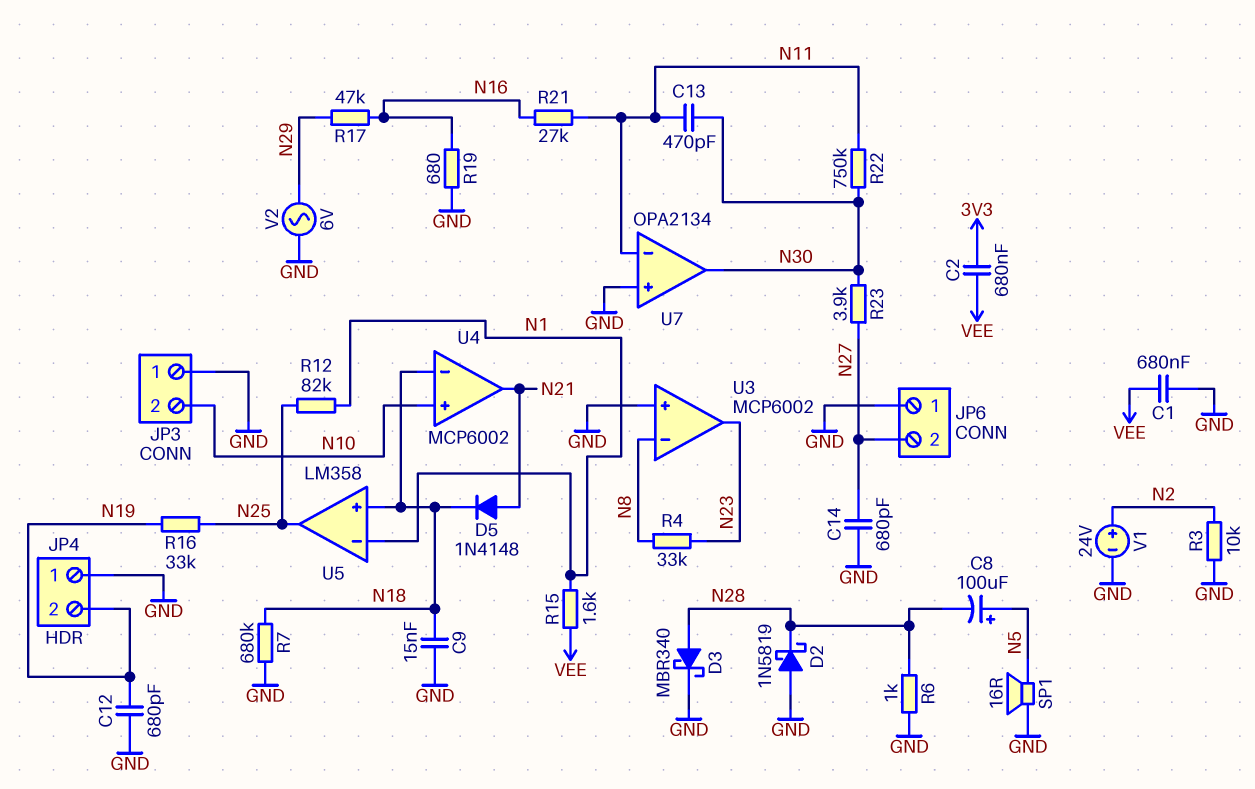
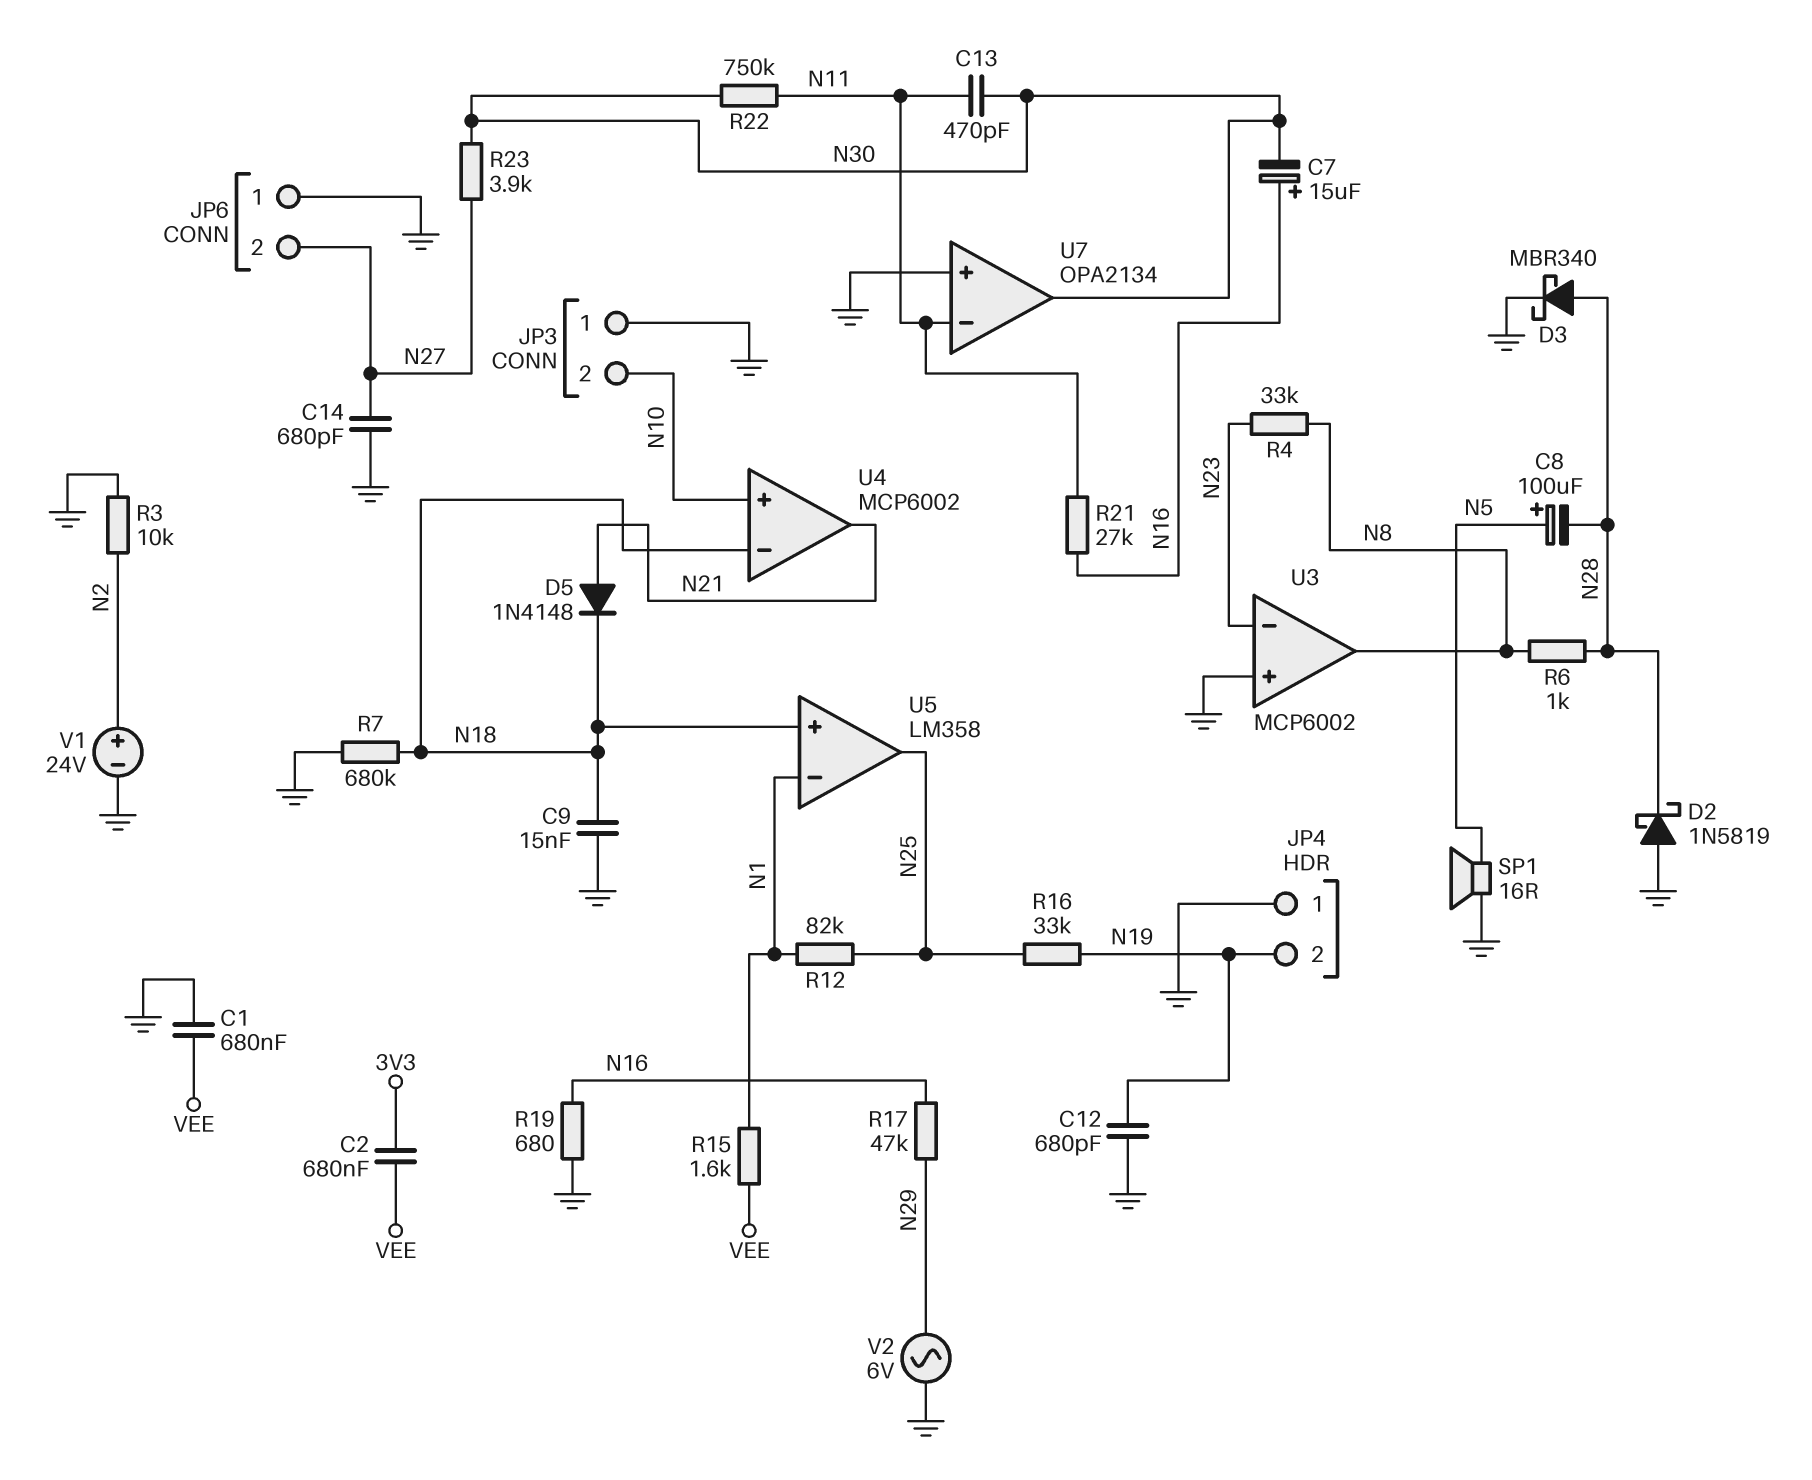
C7: none -> 15uF (plus N16, minus N30)
R6: 1k (GND, N28) -> 1k (N8, N28)
U3 pin in-: N8 -> N23
U3 pin out: N23 -> N8

